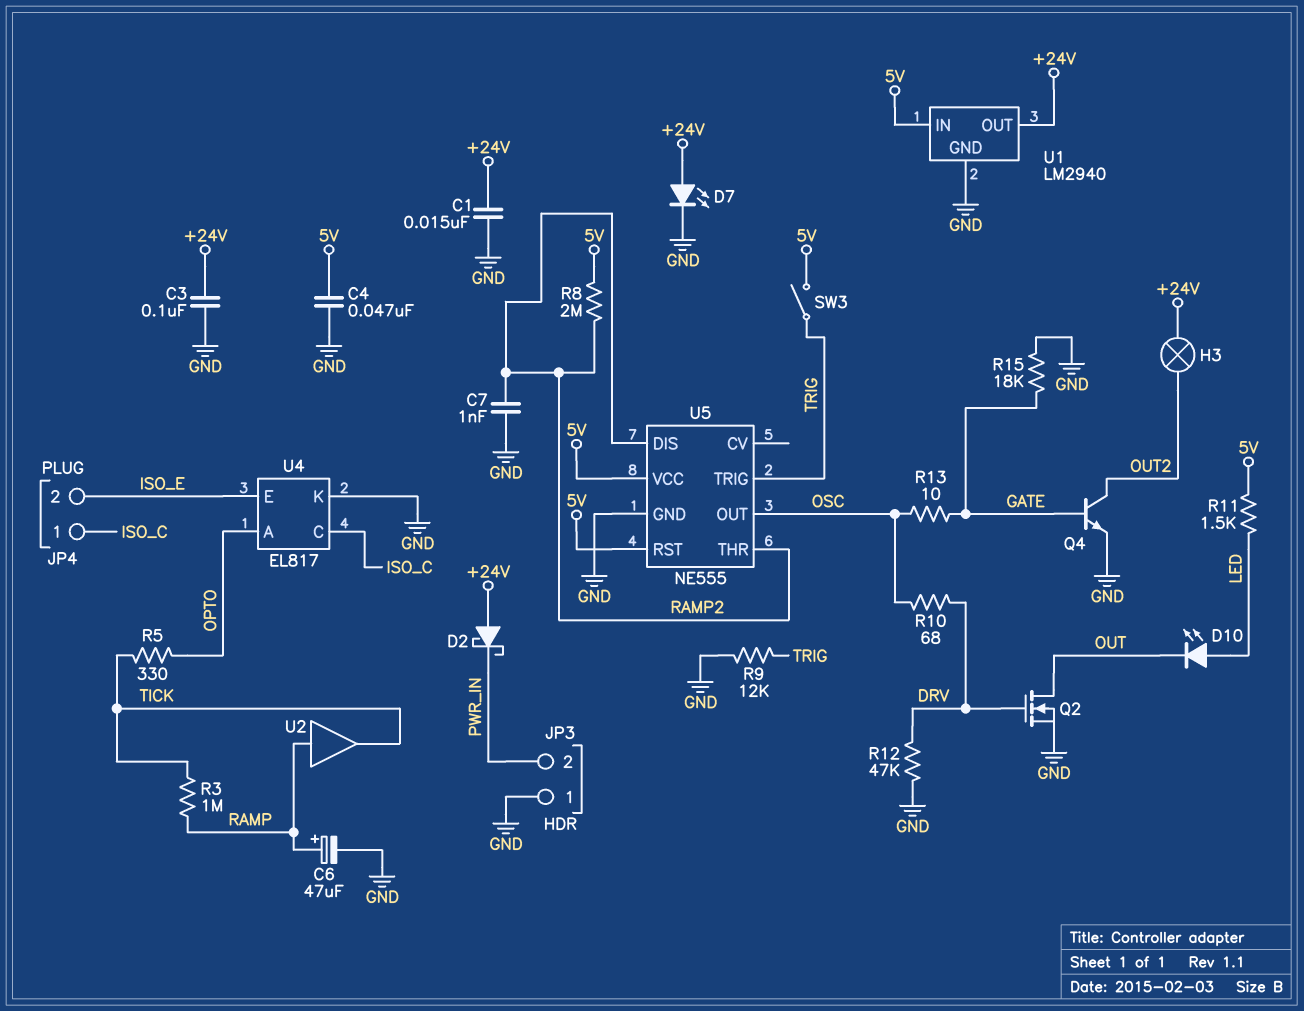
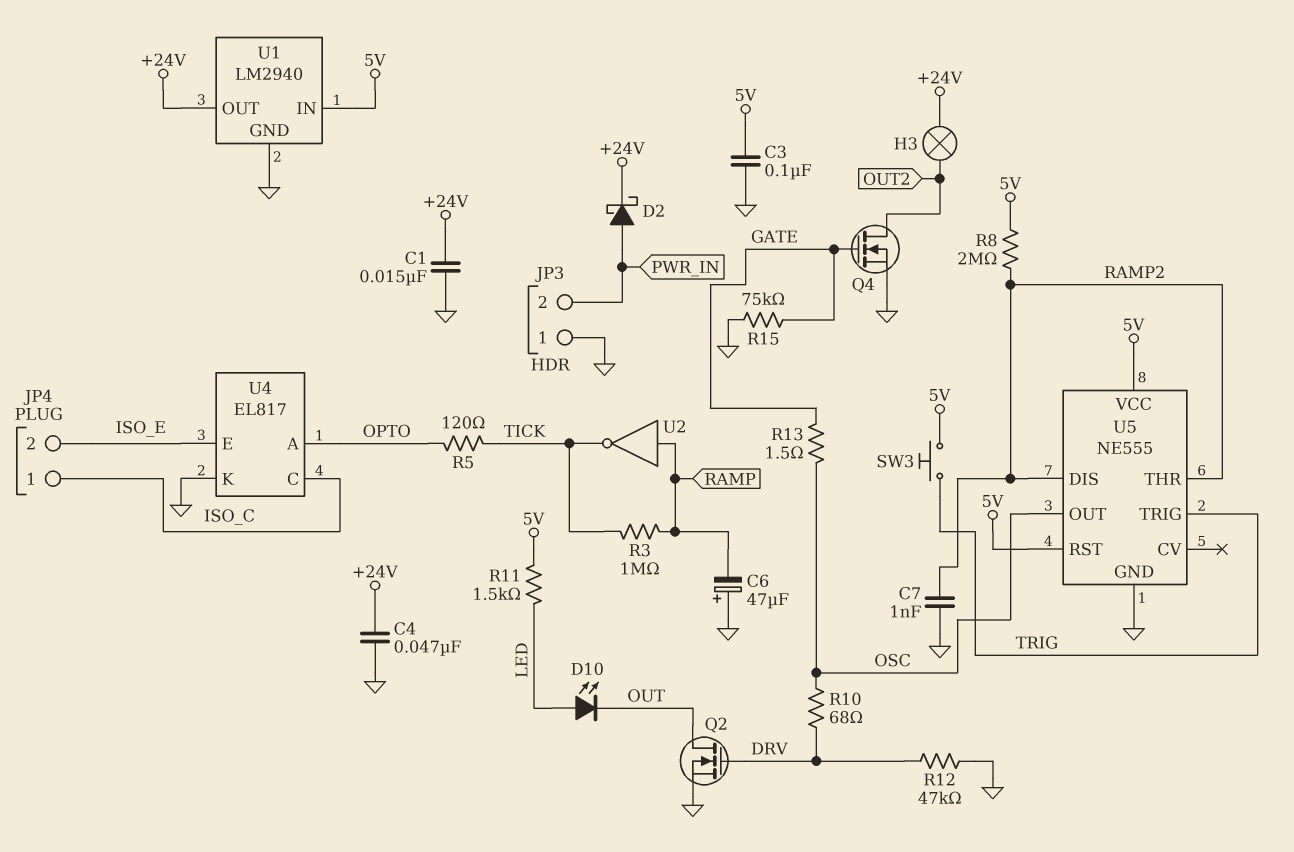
C3: 100nF (+24V, GND) -> 100nF (5V, GND)
C4: 47nF (5V, GND) -> 47nF (+24V, GND)
C6: 47uF (plus RAMP, minus GND) -> 47uF (plus GND, minus RAMP)
D2: schottky (A +24V, K PWR_IN) -> schottky (A PWR_IN, K +24V)
D7: LED (A +24V, K GND) -> none
Q4: NPN (B GATE, C OUT2, E GND) -> NMOS (G GATE, D OUT2, S GND)
R5: 330 (OPTO, TICK) -> 120 (OPTO, TICK)
R9: 12k (GND, TRIG) -> none
R13: 10 (GATE, OSC) -> 1.5 (GATE, OSC)
R15: 18k (GATE, GND) -> 75k (GATE, GND)
SW3: switch (5V, TRIG) -> button (5V, TRIG)
U2: buffer (in RAMP, out TICK) -> NOT (in RAMP, out TICK)

